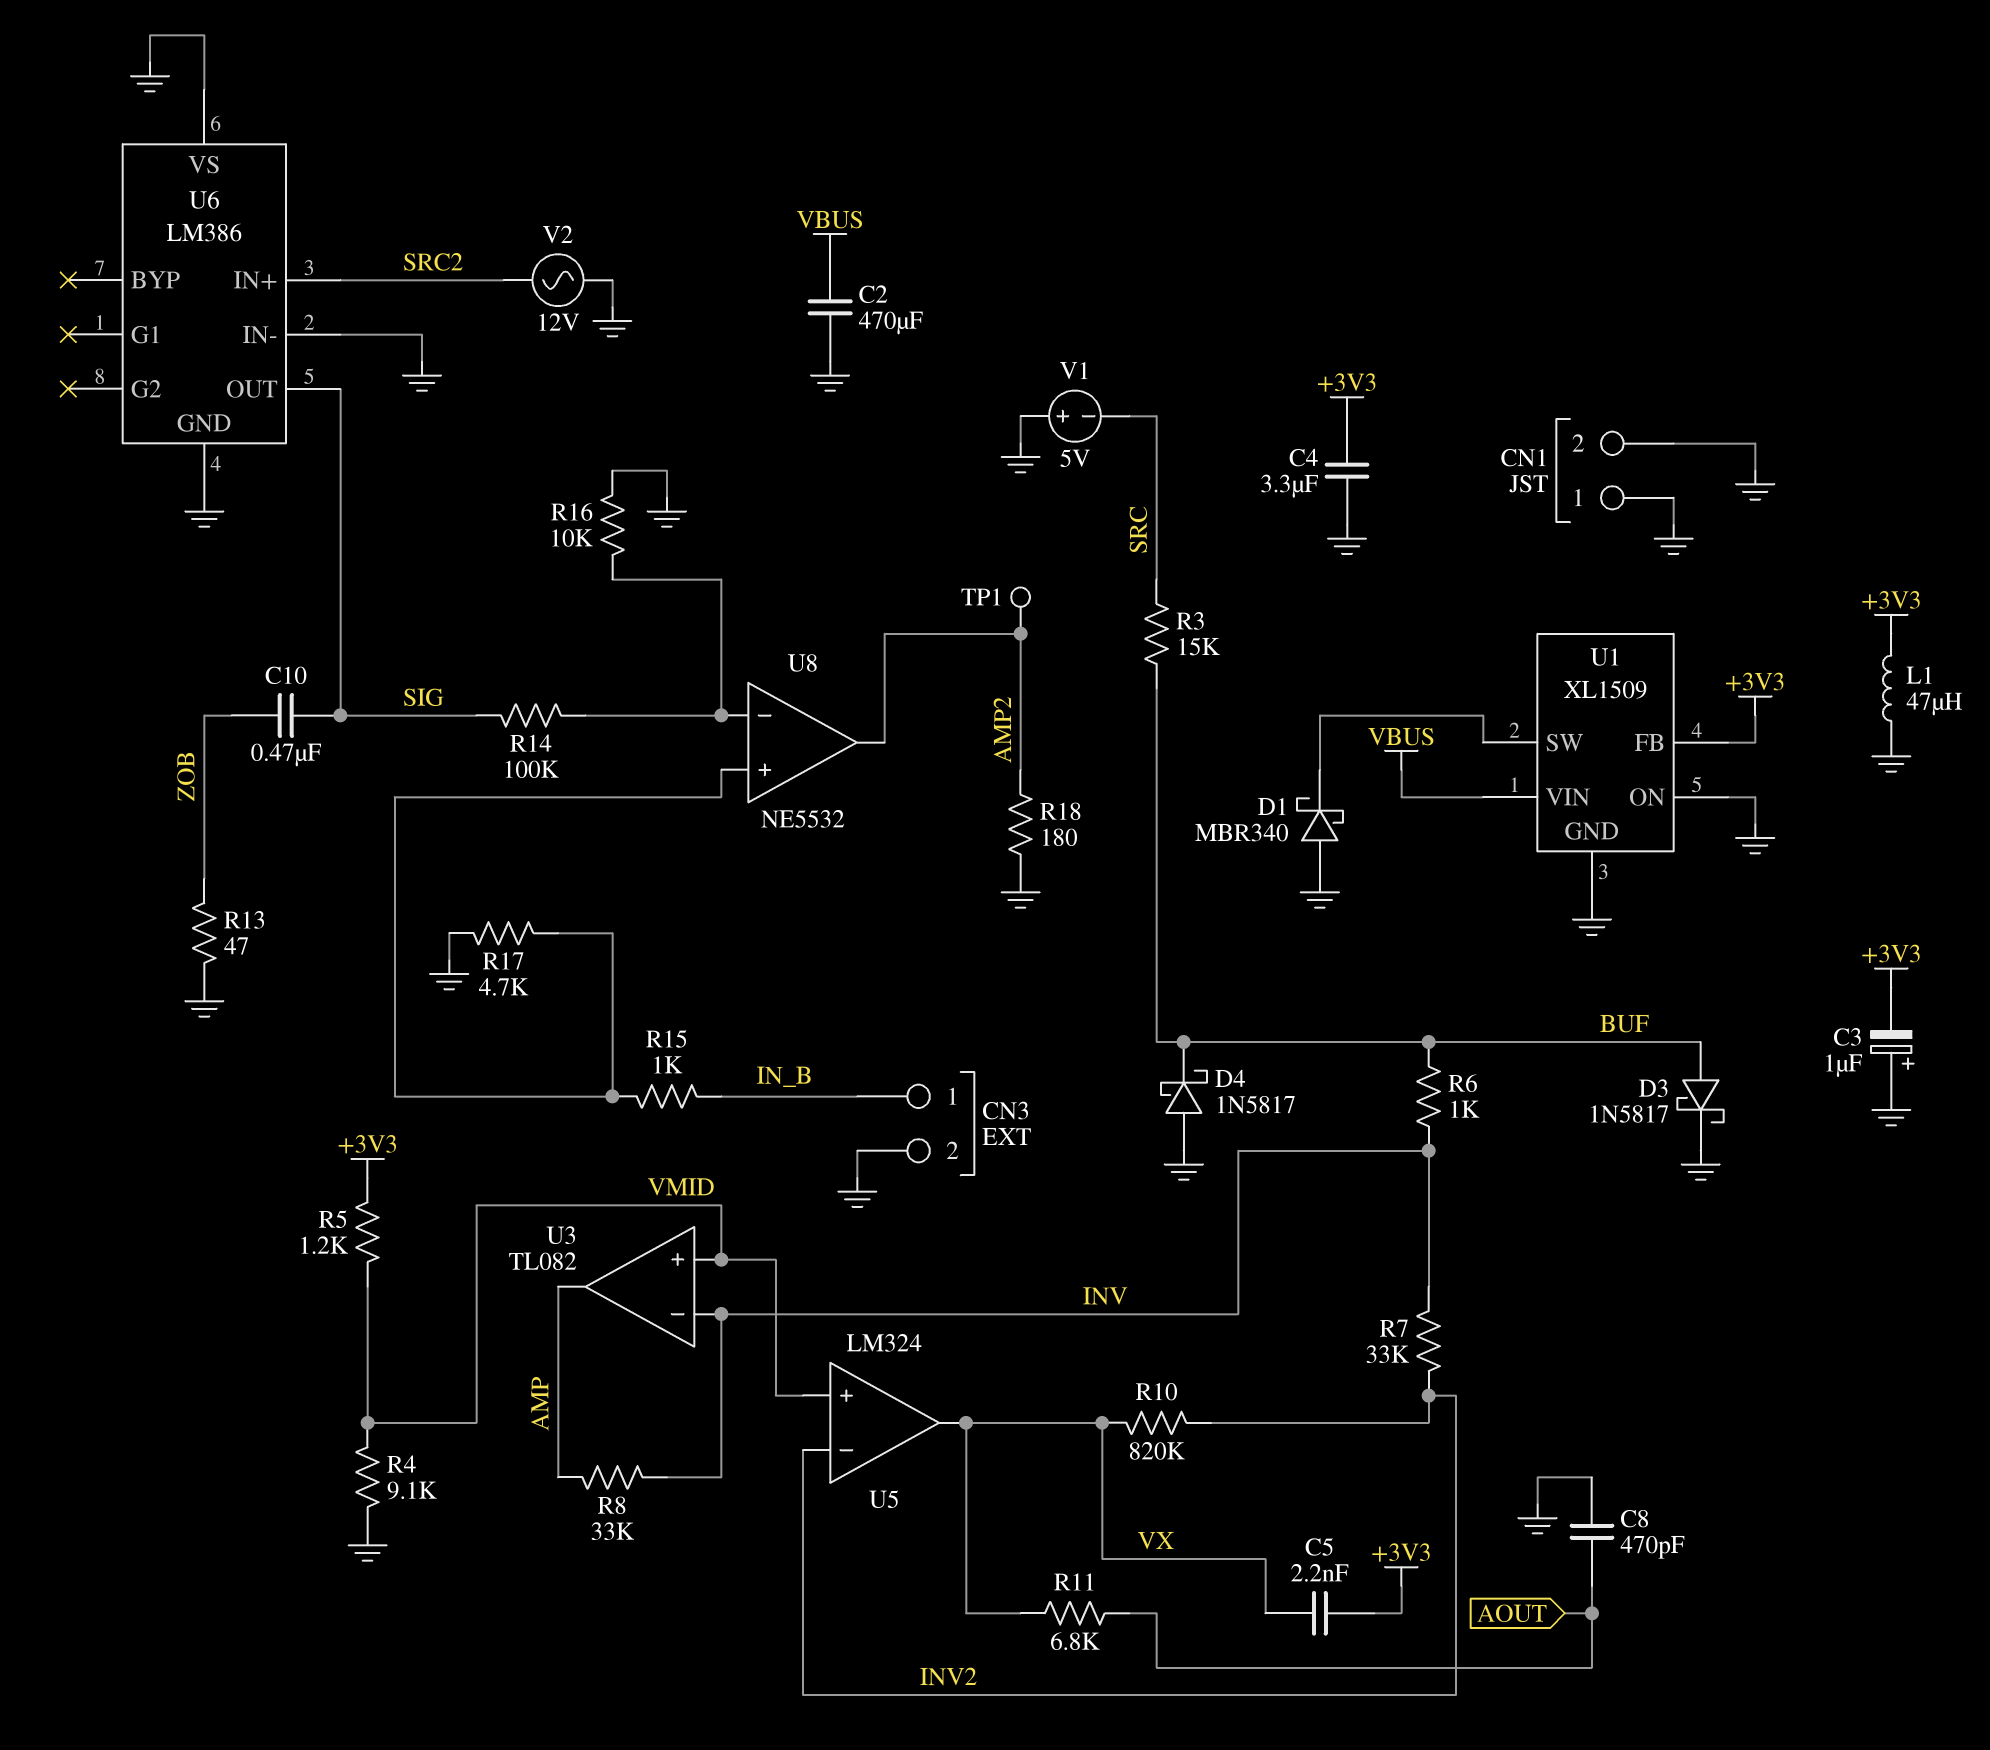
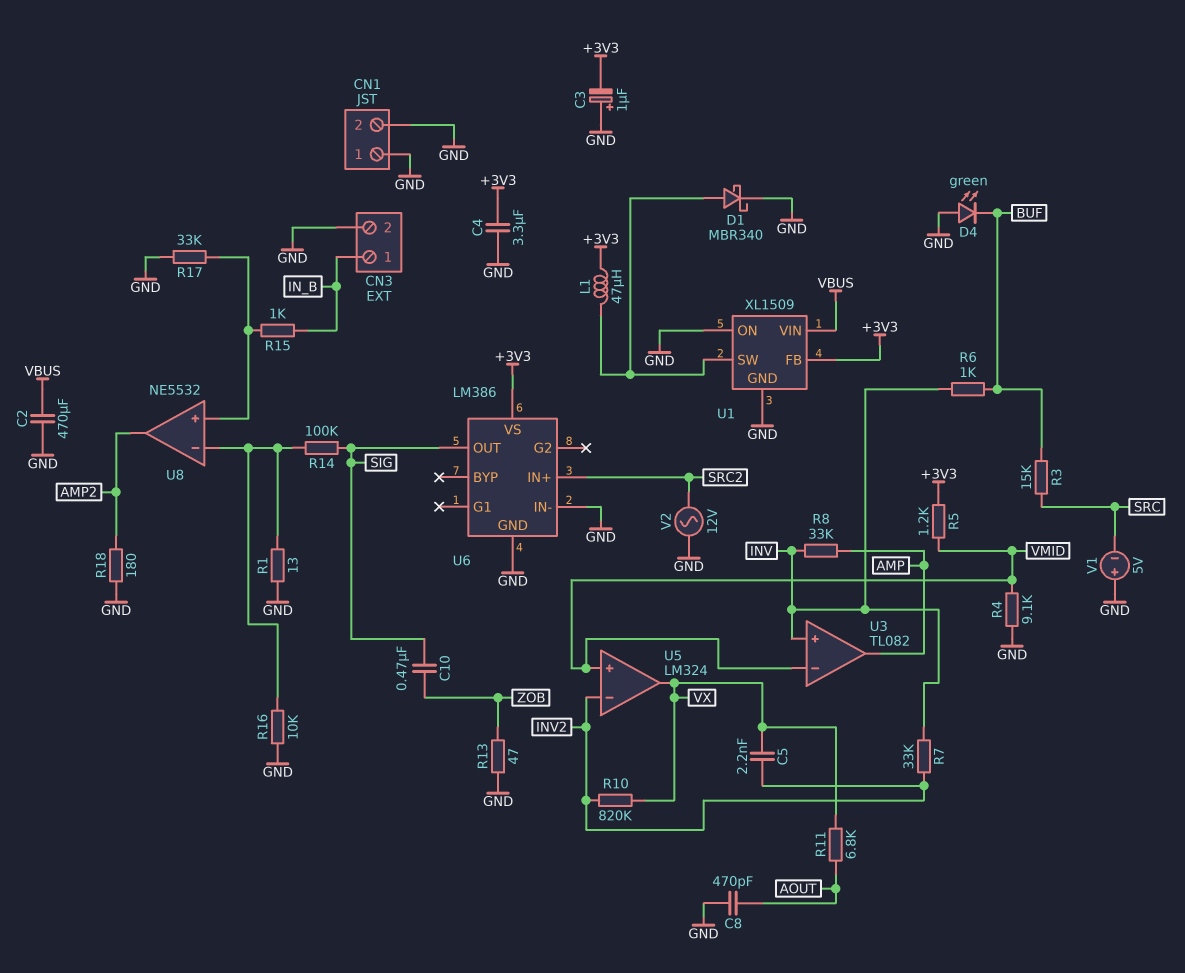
C5: 2.2nF (+3V3, VX) -> 2.2nF (INV2, VX)
D1: schottky MBR340 (A GND, K U1/SW) -> schottky MBR340 (A U1/SW, K GND)
D3: schottky 1N5817 (A BUF, K GND) -> none
D4: schottky 1N5817 (A GND, K BUF) -> LED green (A GND, K BUF)
L1: 47uH (+3V3, GND) -> 47uH (+3V3, U1/SW)
R1: none -> 13 (GND, U8/in-)
R17: 4.7k (GND, U8/in+) -> 33k (GND, U8/in+)
TP1: test point (AMP2) -> none
U3 pin in+: VMID -> INV
U3 pin in-: INV -> VMID
U6 pin VS: GND -> +3V3

